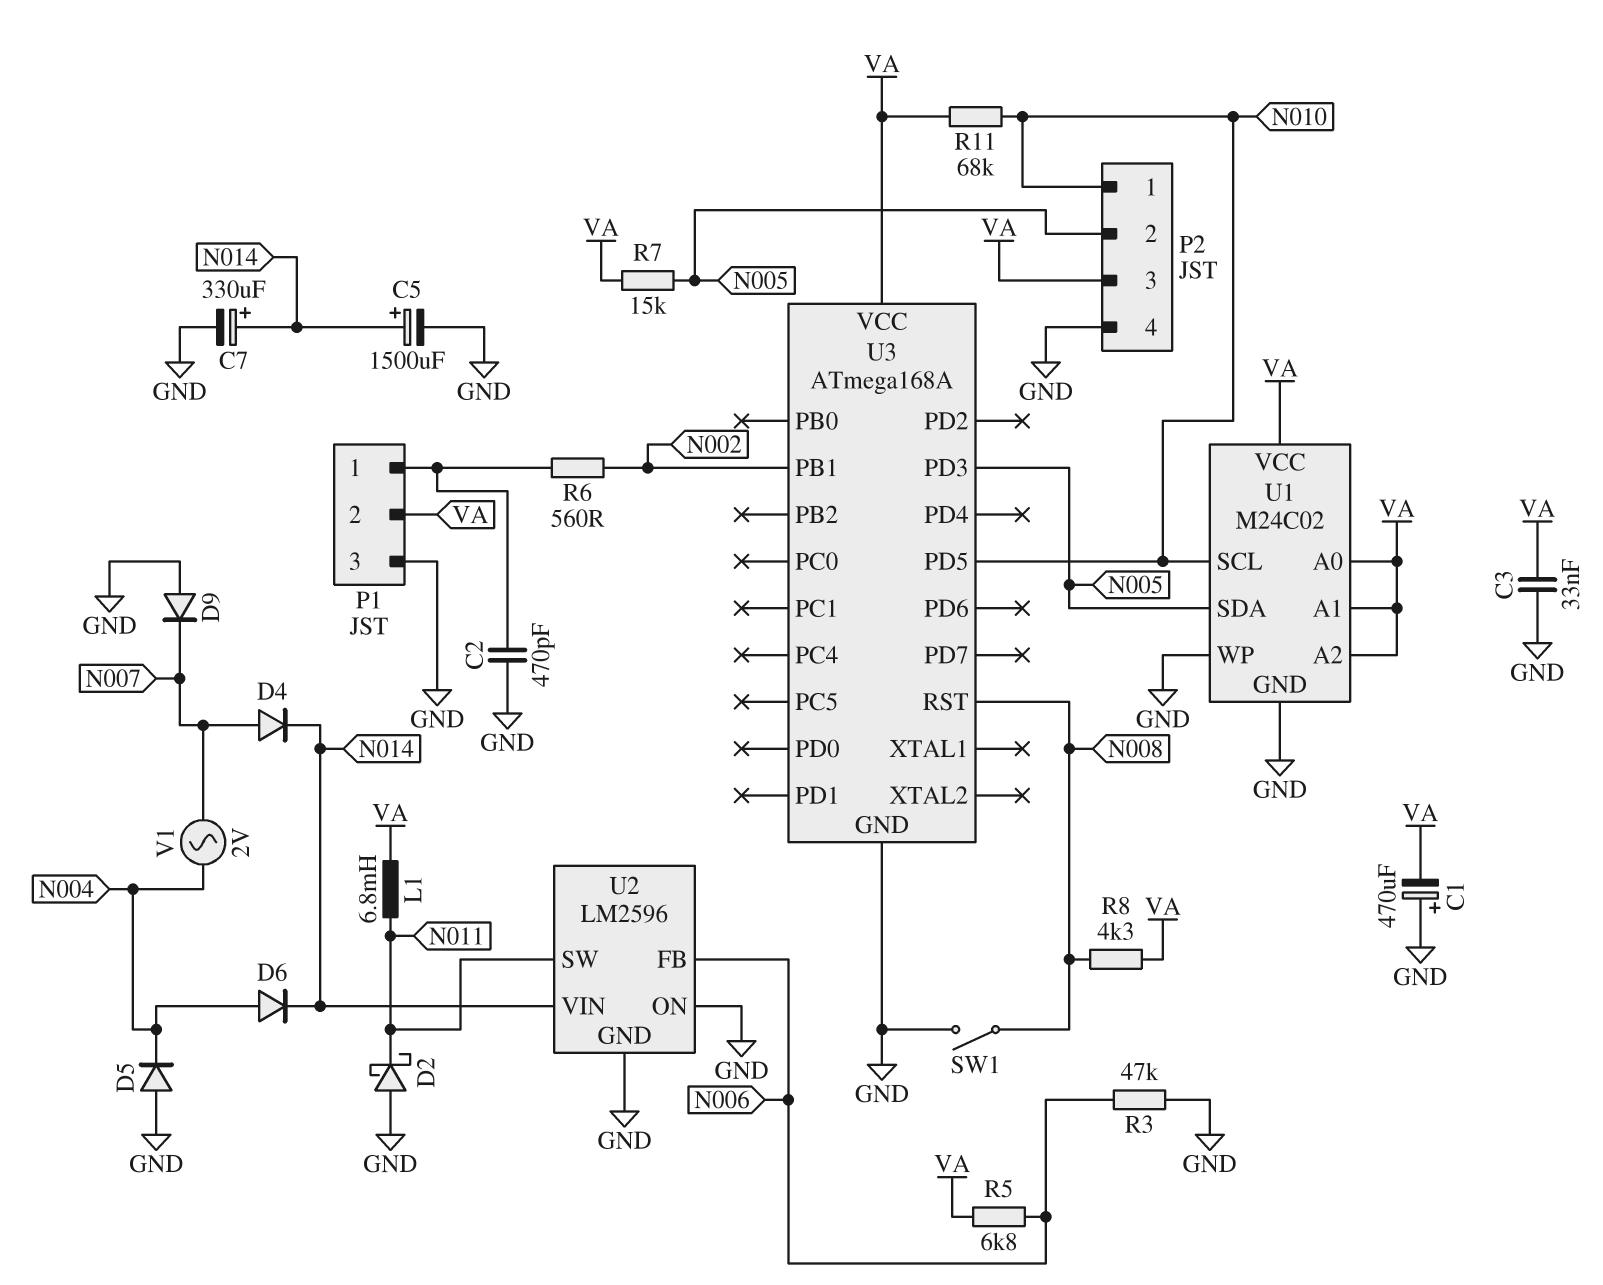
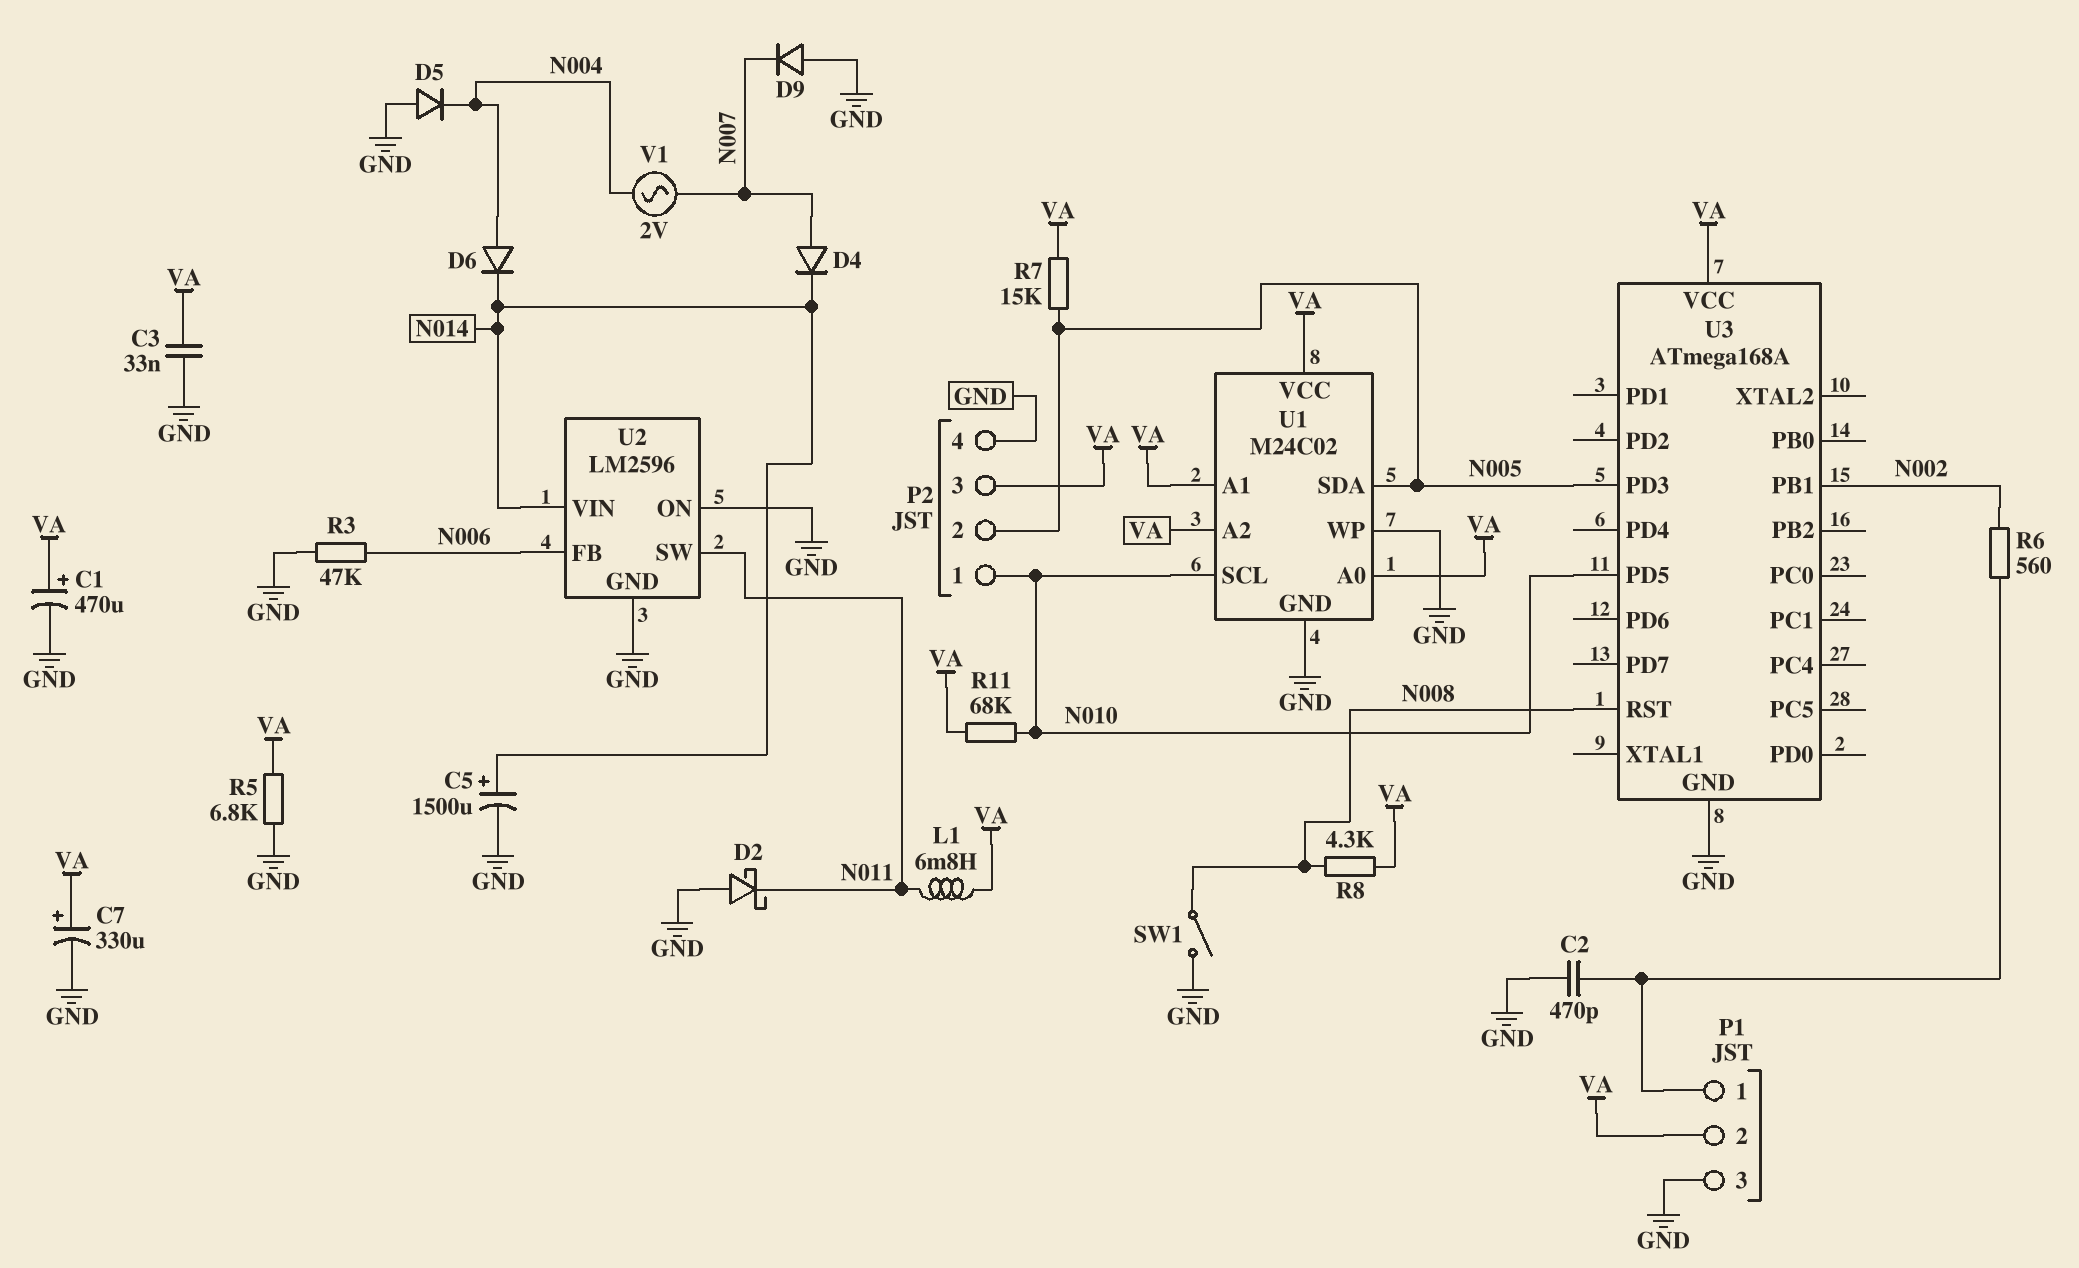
C1: 470uF (plus GND, minus VA) -> 470uF (plus VA, minus GND)
C7: 330uF (plus N014, minus GND) -> 330uF (plus VA, minus GND)
R5: 6.8k (N006, VA) -> 6.8k (GND, VA)

